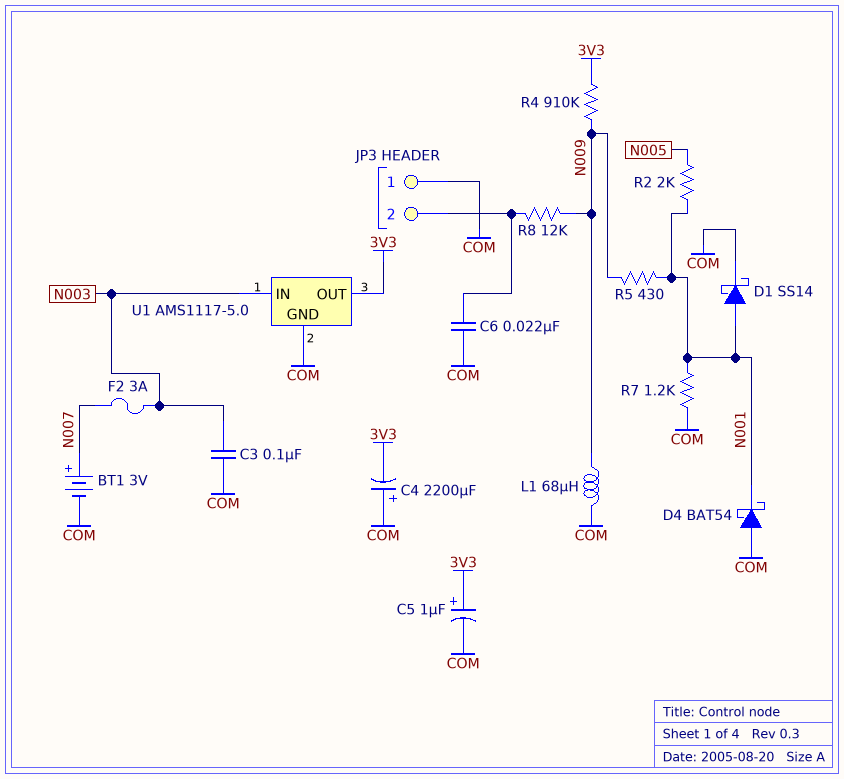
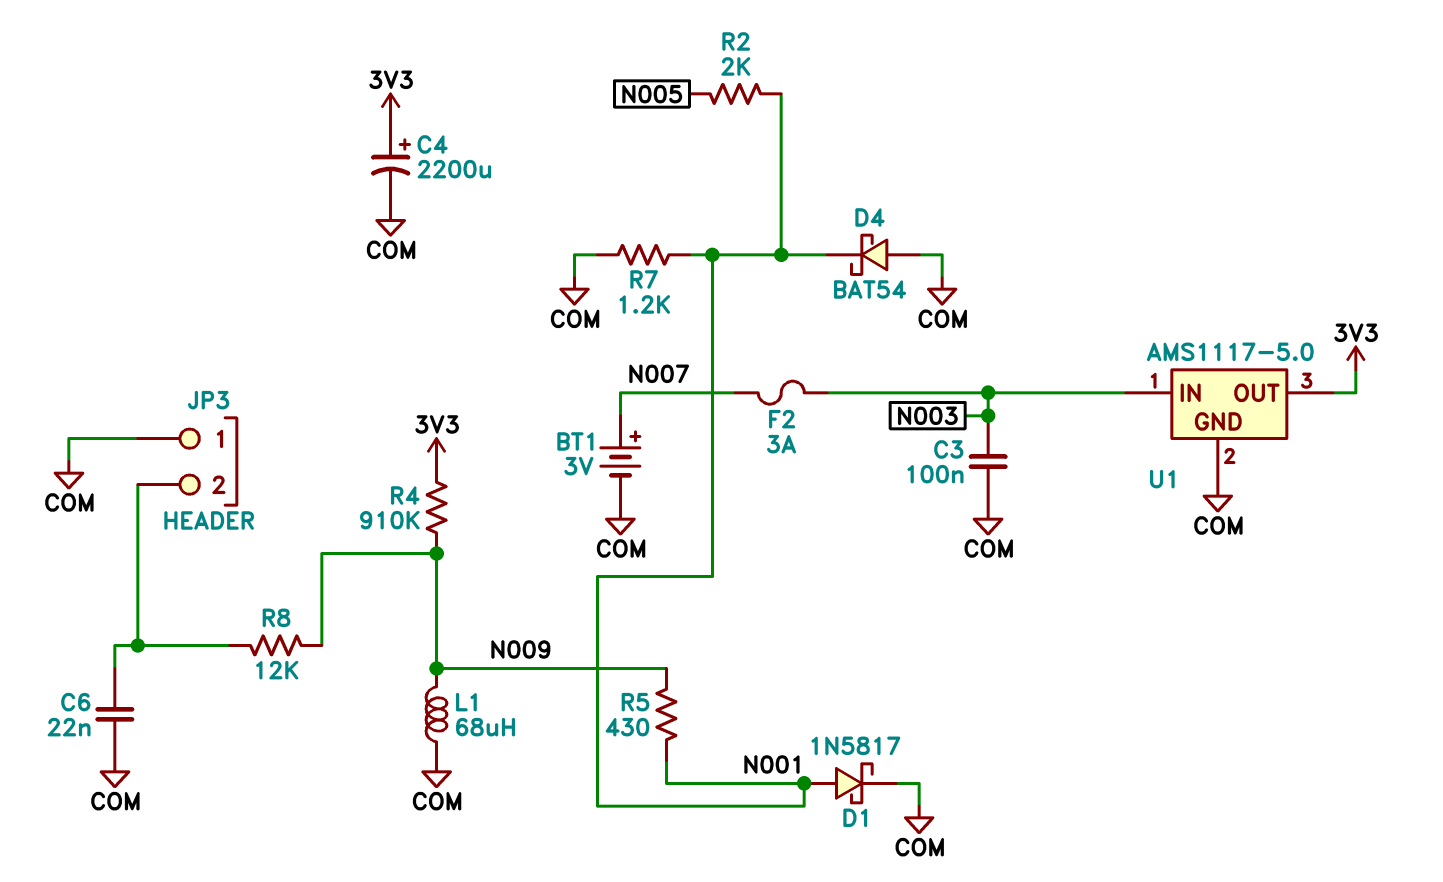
C4: 2200uF (plus COM, minus 3V3) -> 2200uF (plus 3V3, minus COM)
C5: 1uF (plus 3V3, minus COM) -> none
D1: schottky SS14 (A N001, K COM) -> schottky 1N5817 (A N001, K COM)

